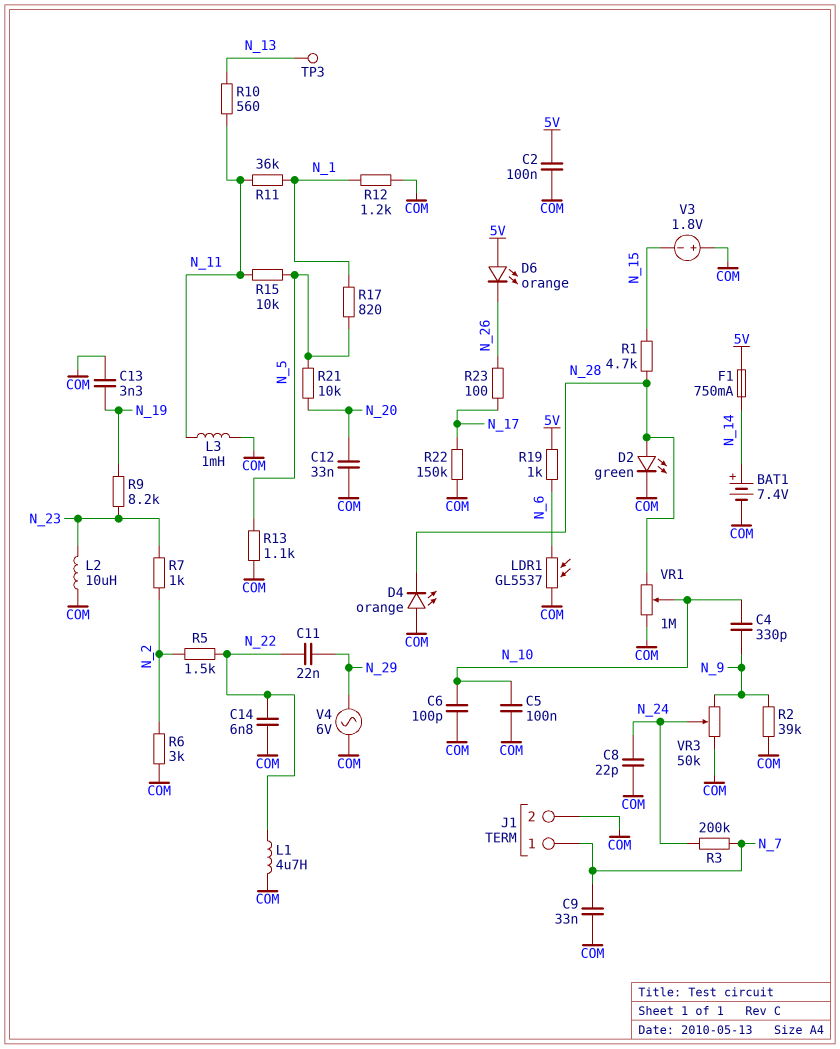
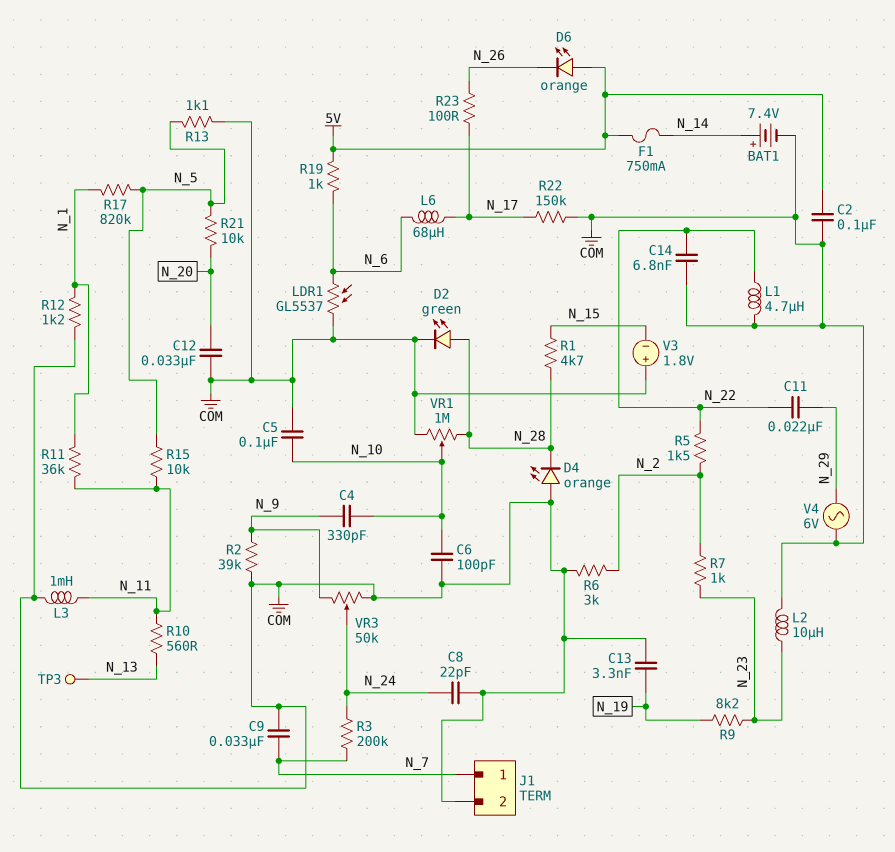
L6: none -> 68uH (N_6, N_17)
R17: 820 (N_1, N_5) -> 820k (N_1, N_5)

